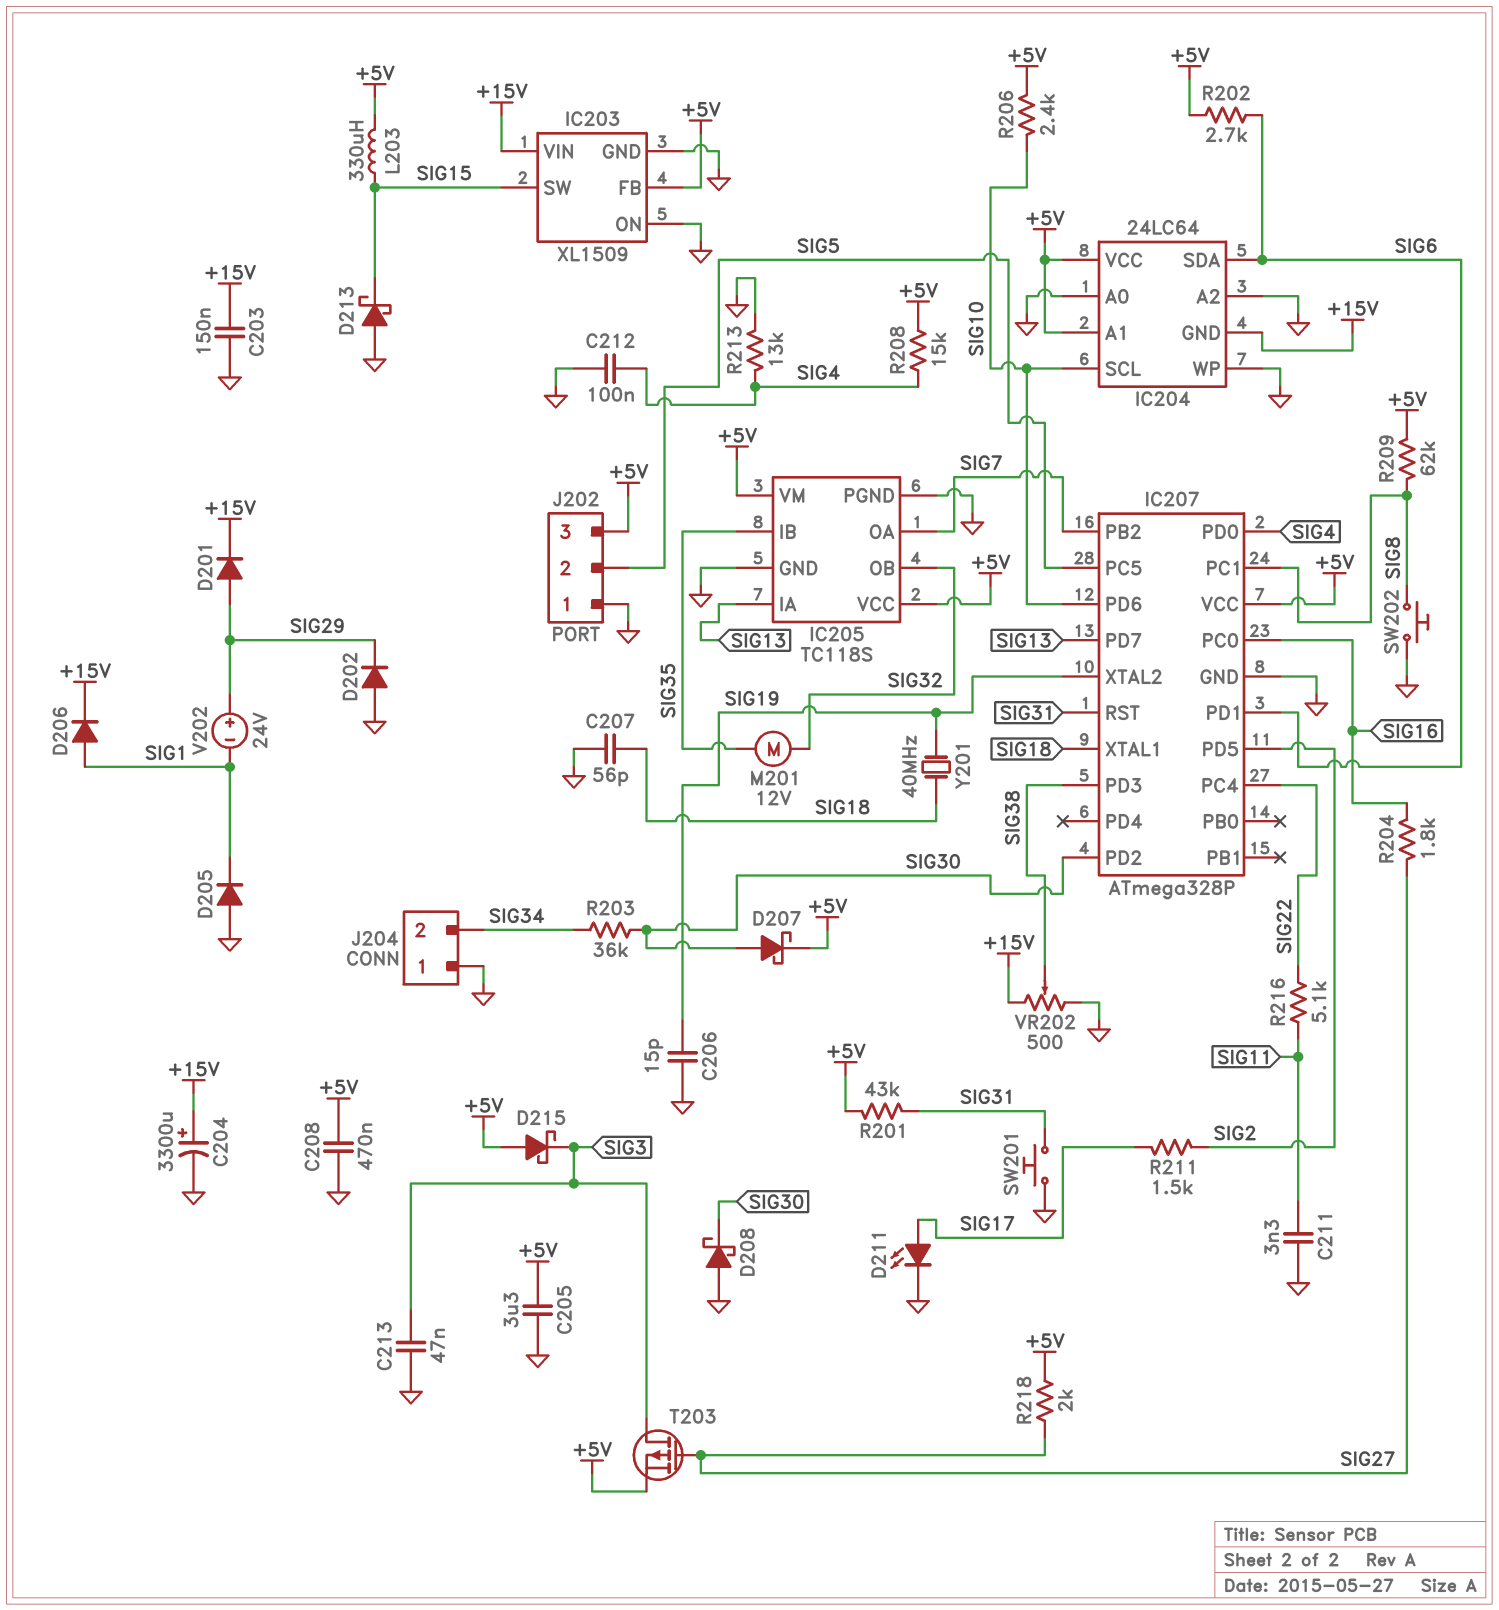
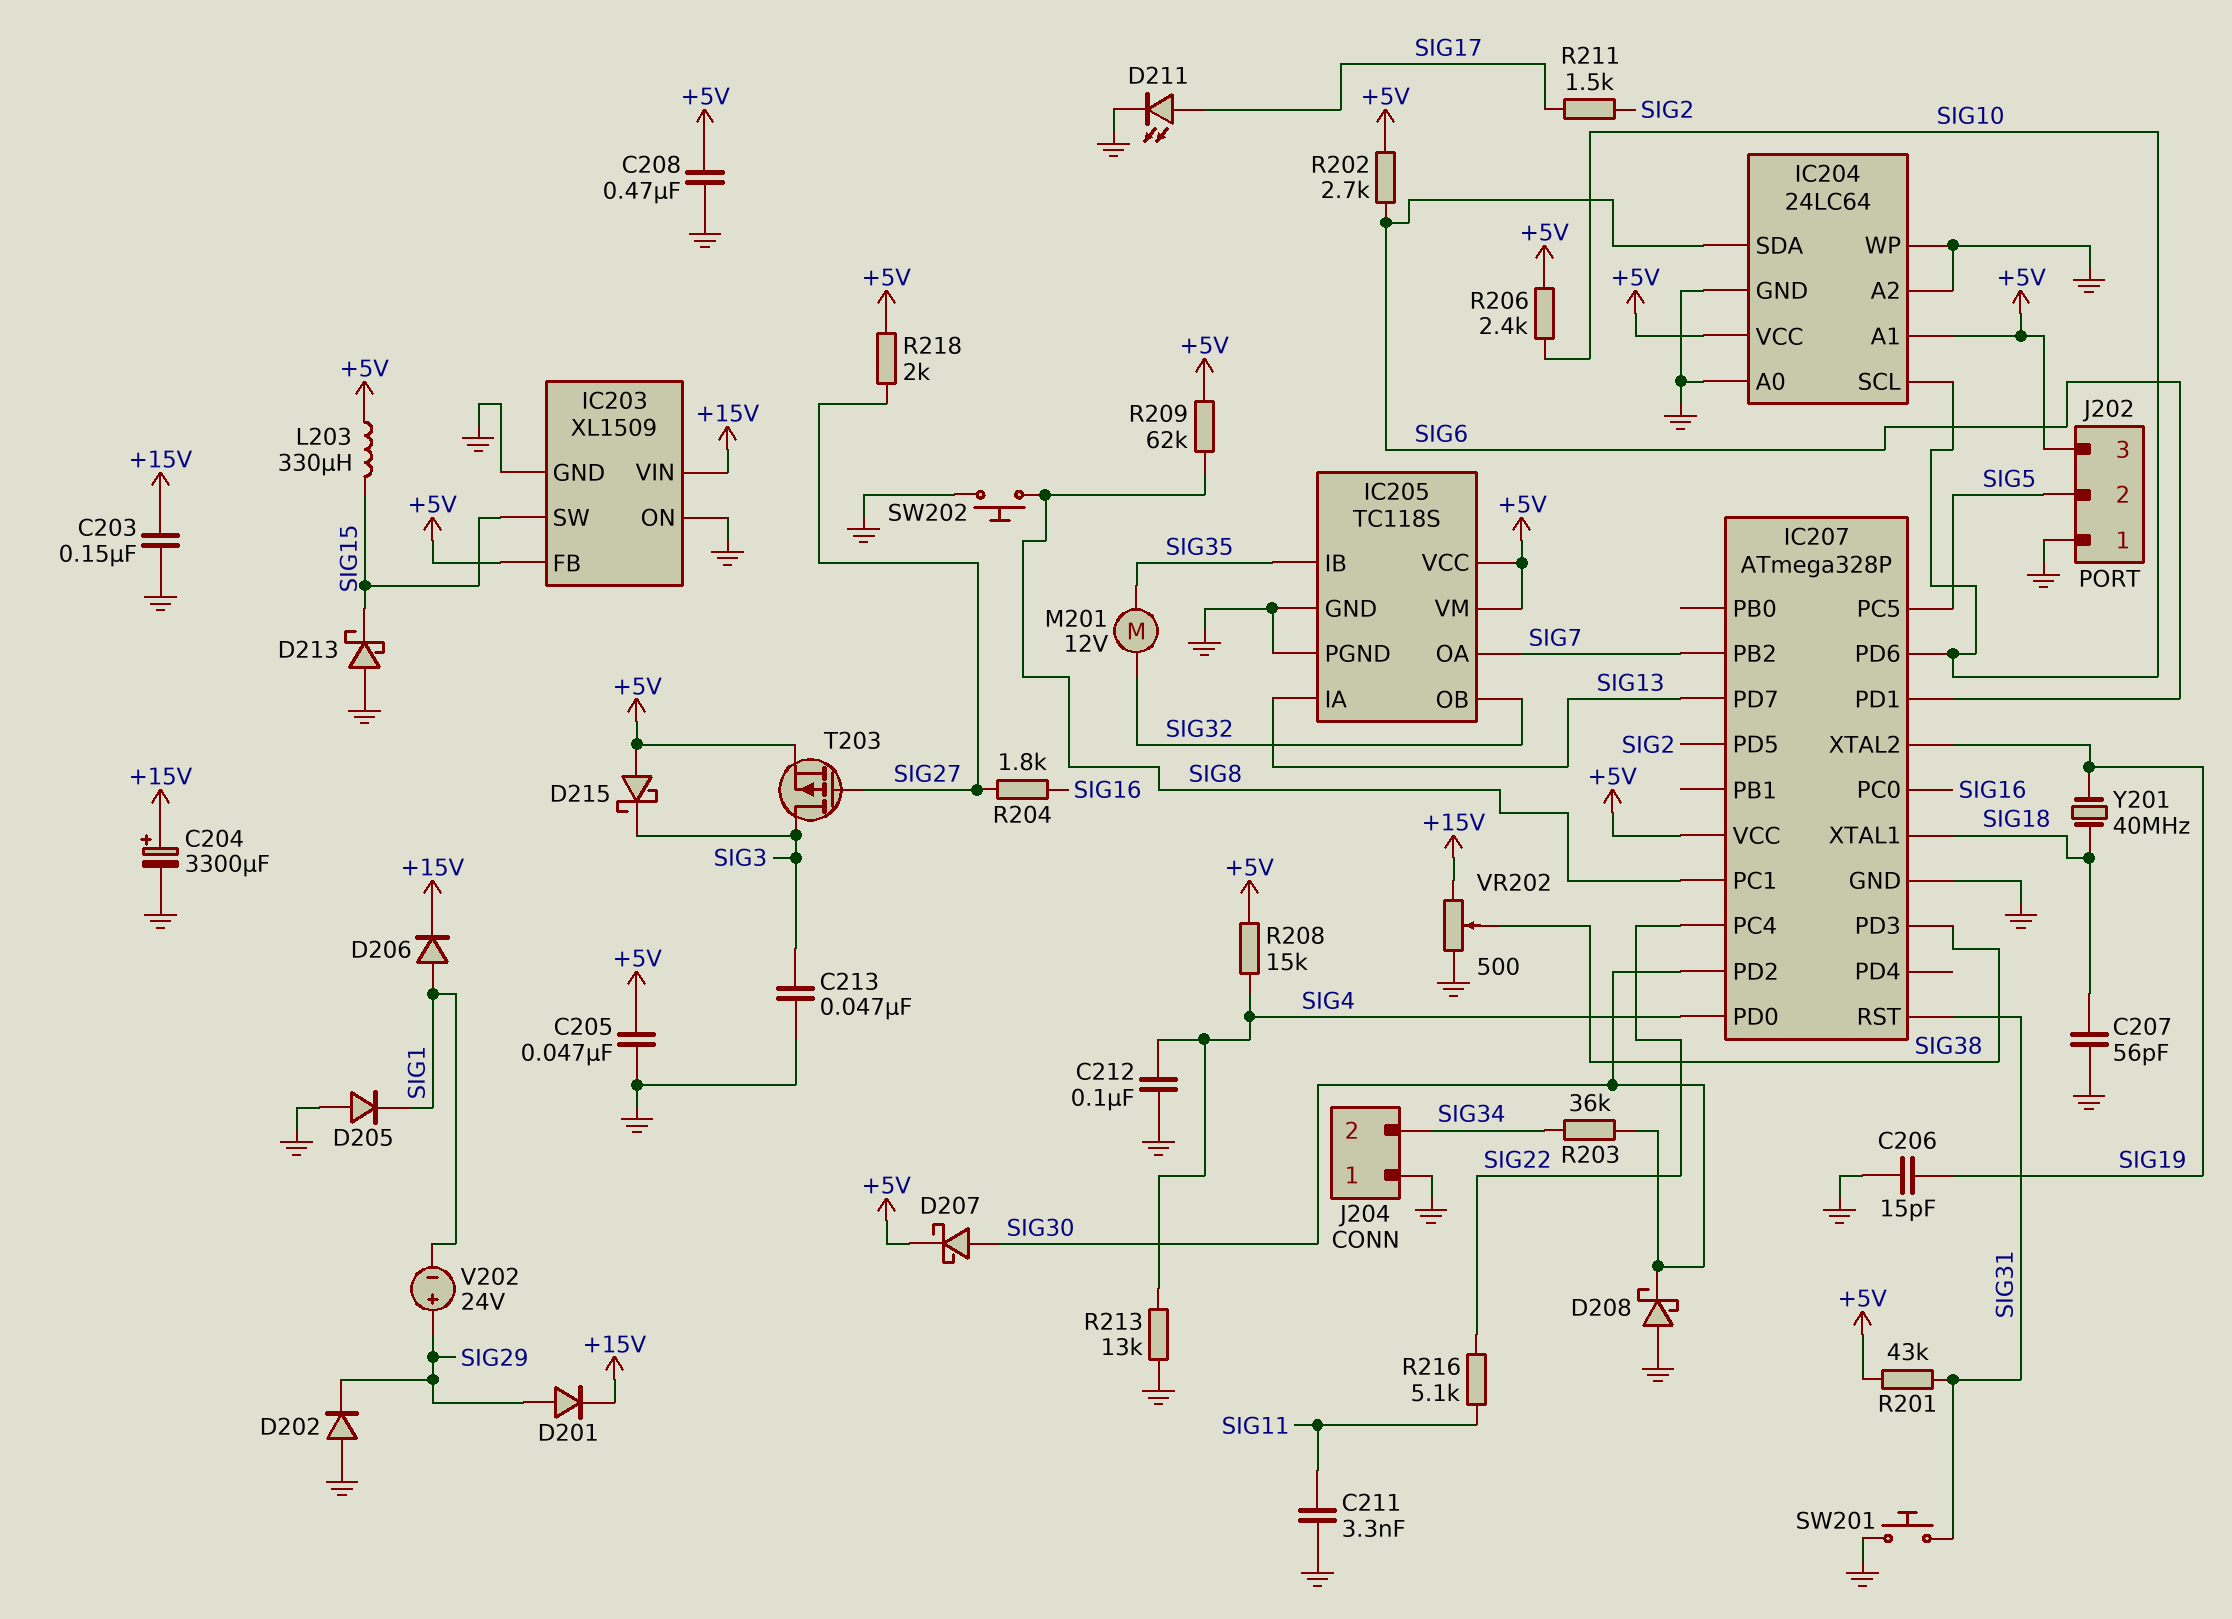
C205: 3.3uF (+5V, GND) -> 47nF (+5V, GND)
IC204 pin GND: +15V -> GND

